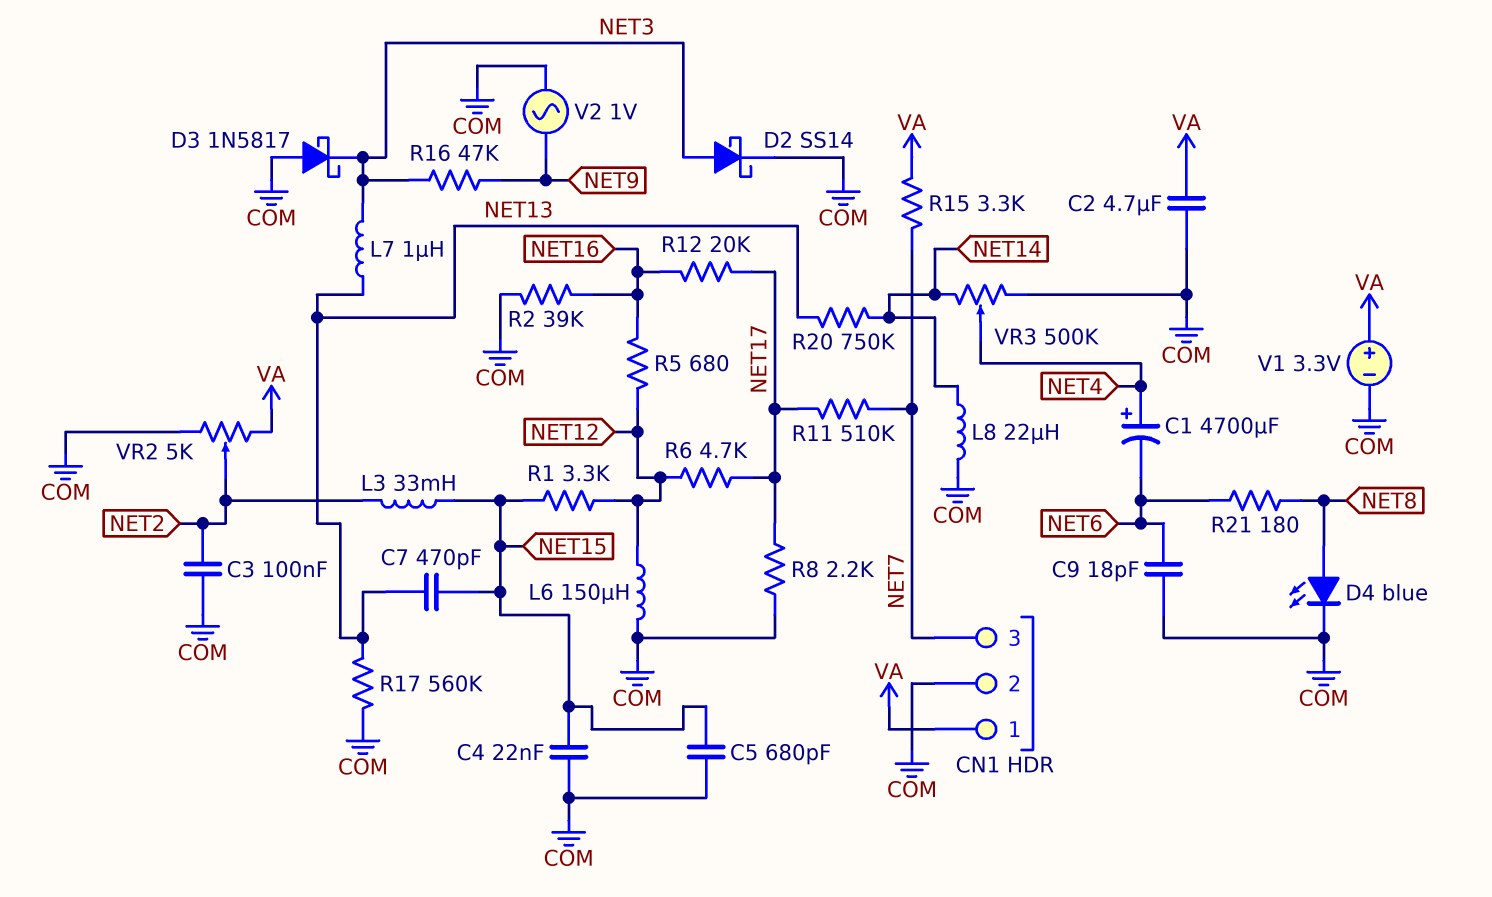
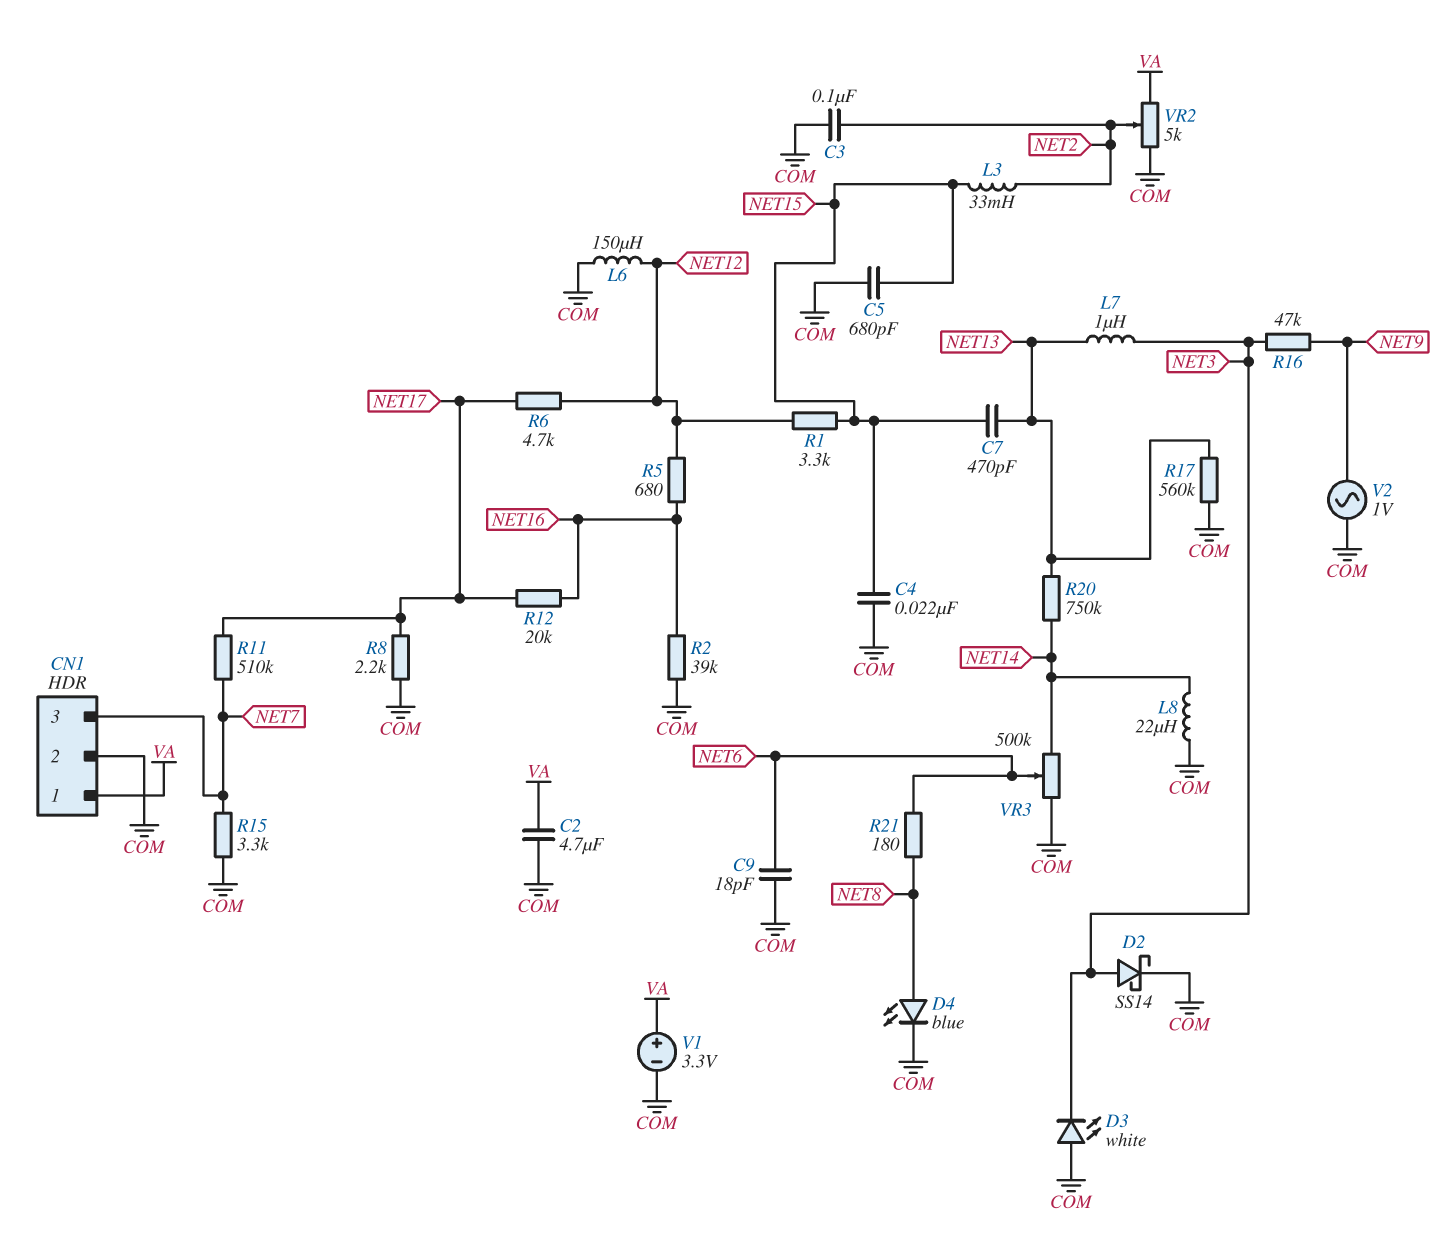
C1: 4700uF (plus NET4, minus NET6) -> none
D3: schottky 1N5817 (A COM, K NET3) -> LED white (A COM, K NET3)
R15: 3.3k (NET7, VA) -> 3.3k (COM, NET7)
VR3: 500k (COM, NET14, wiper NET4) -> 500k (COM, NET14, wiper NET6)

